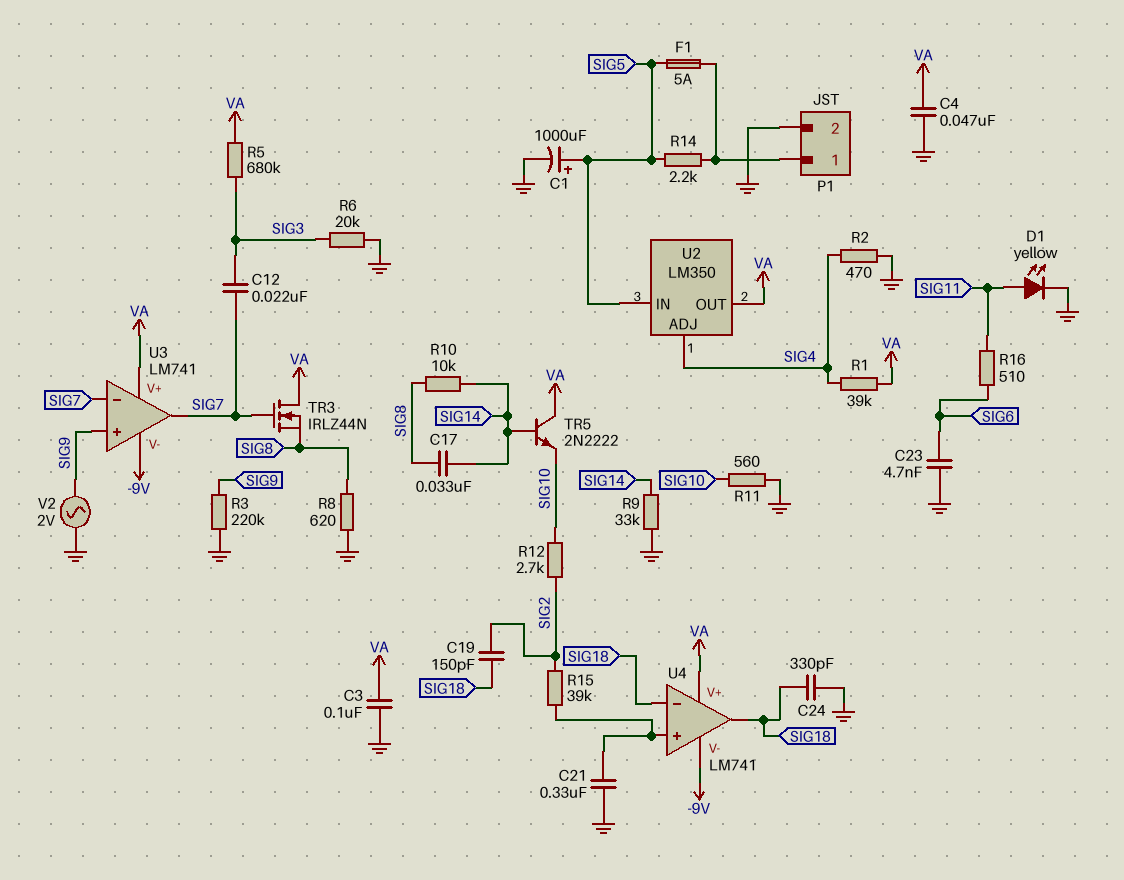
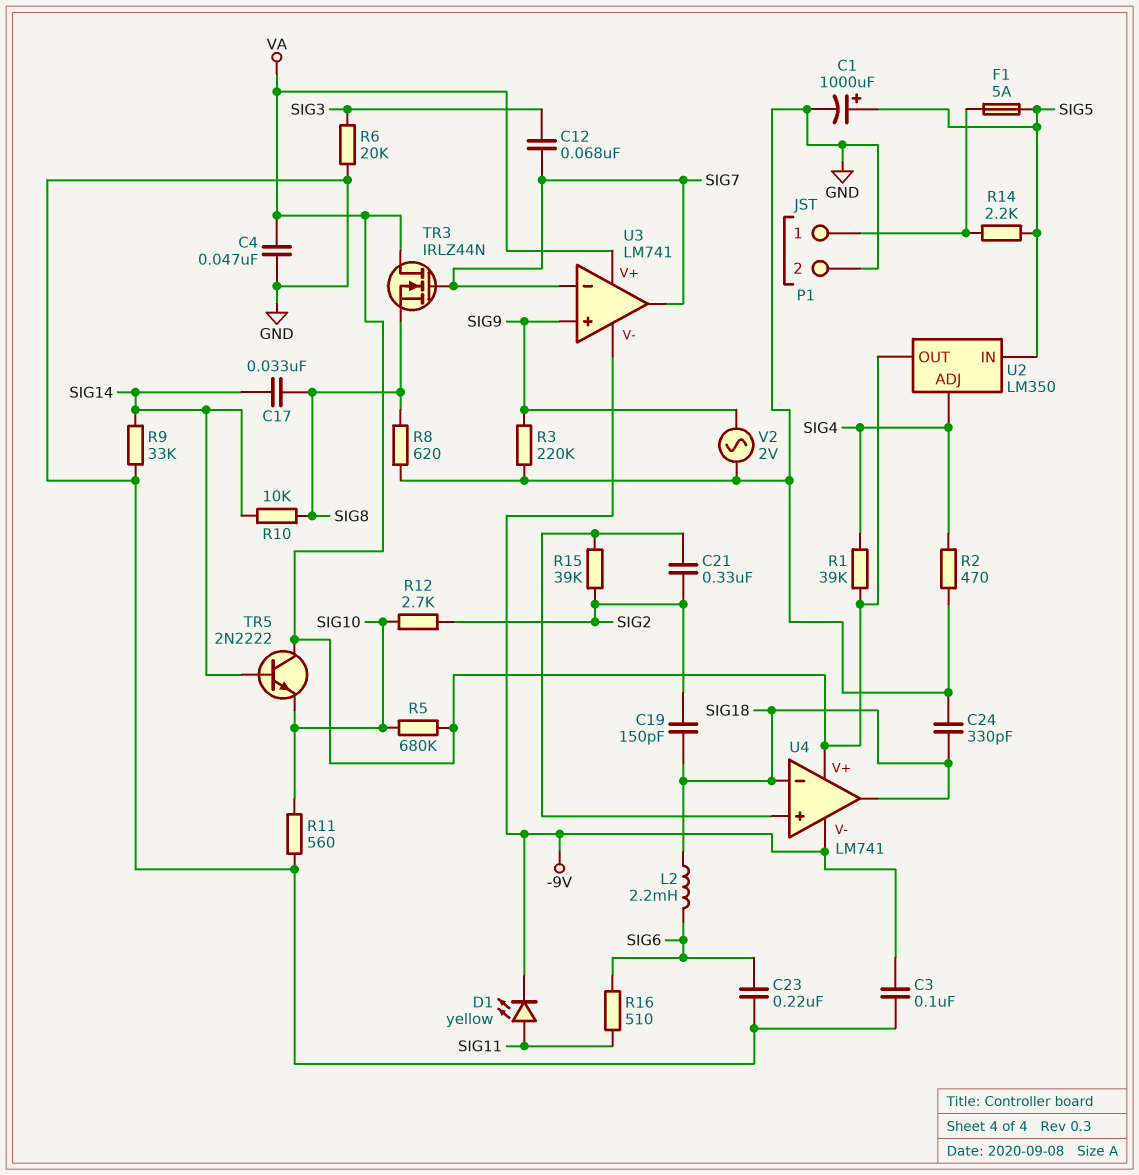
C3: 100nF (GND, VA) -> 100nF (-9V, GND)
C12: 22nF (SIG3, SIG7) -> 68nF (SIG3, SIG7)
C21: 330nF (GND, U4/in+) -> 330nF (SIG2, U4/in+)
C23: 4.7nF (GND, SIG6) -> 220nF (GND, SIG6)
D1: LED yellow (A SIG11, K GND) -> LED yellow (A SIG11, K -9V)
L2: none -> 2.2mH (SIG6, SIG18)
R5: 680k (SIG3, VA) -> 680k (SIG10, VA)

